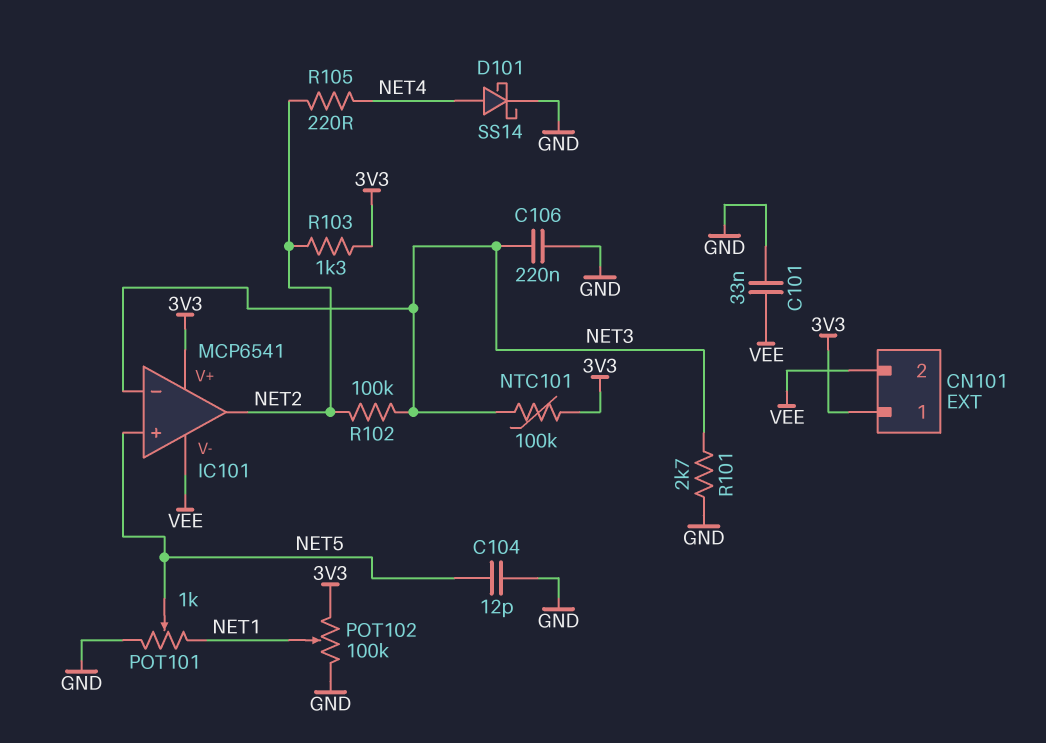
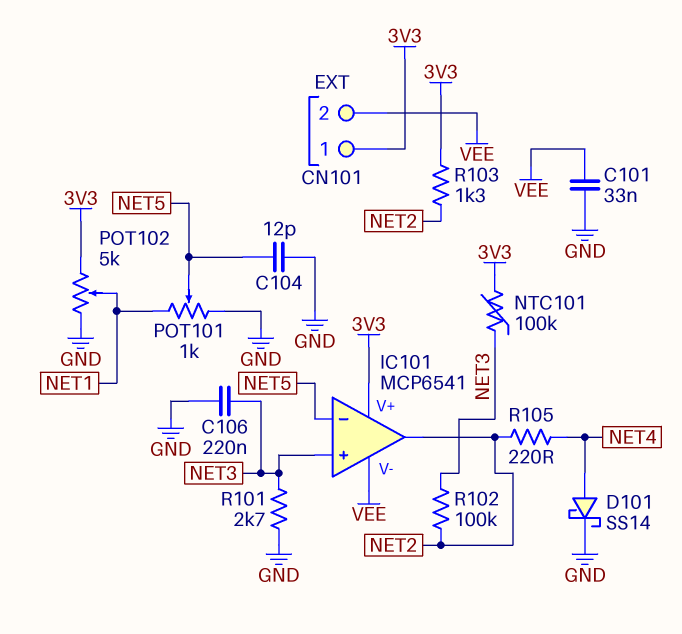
IC101 pin in+: NET5 -> NET3
IC101 pin in-: NET3 -> NET5
POT102: 100k (3V3, GND, wiper NET1) -> 5k (3V3, GND, wiper NET1)

